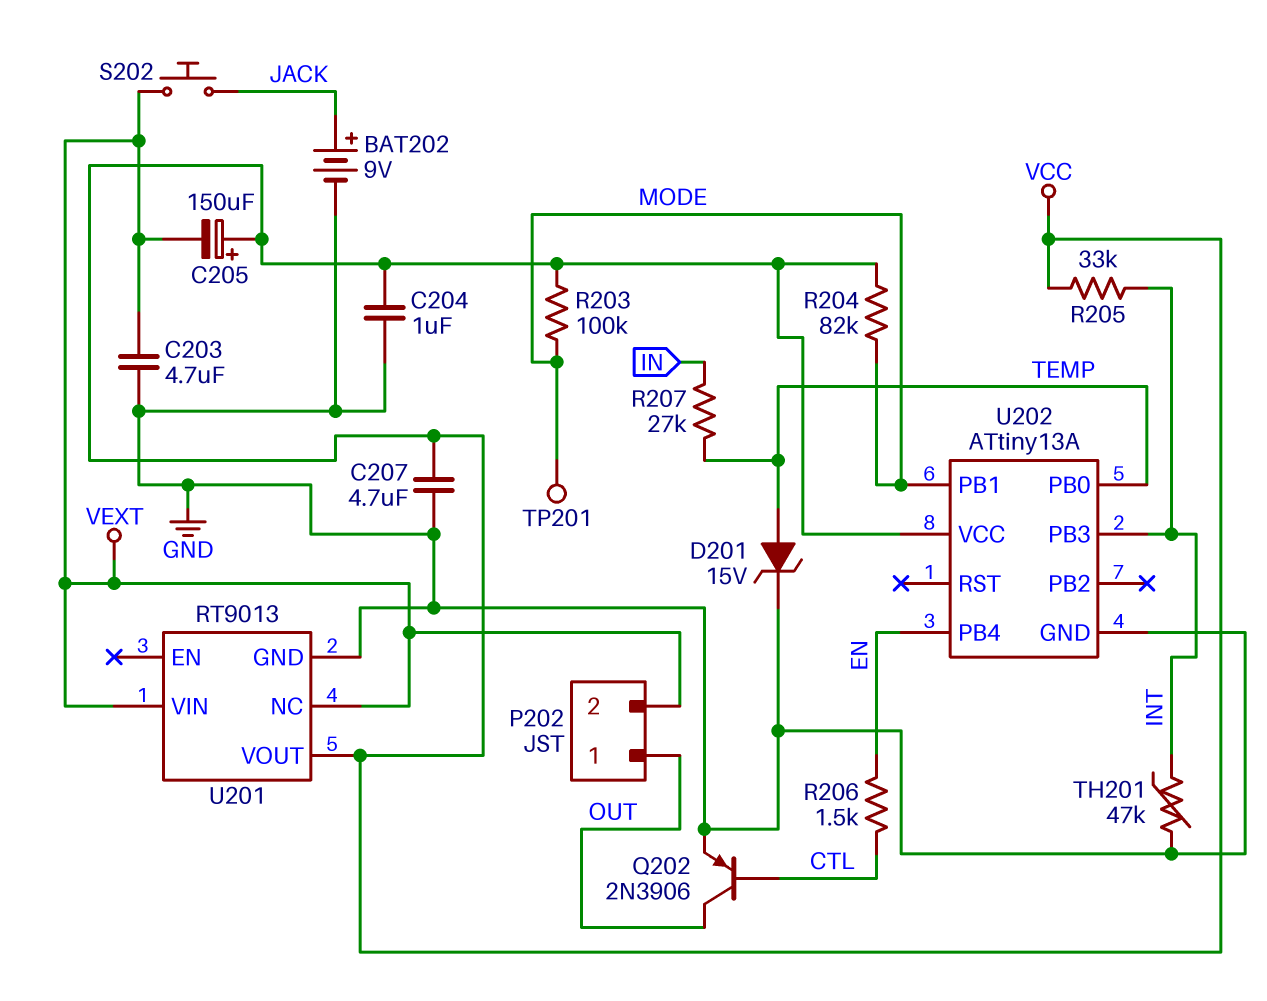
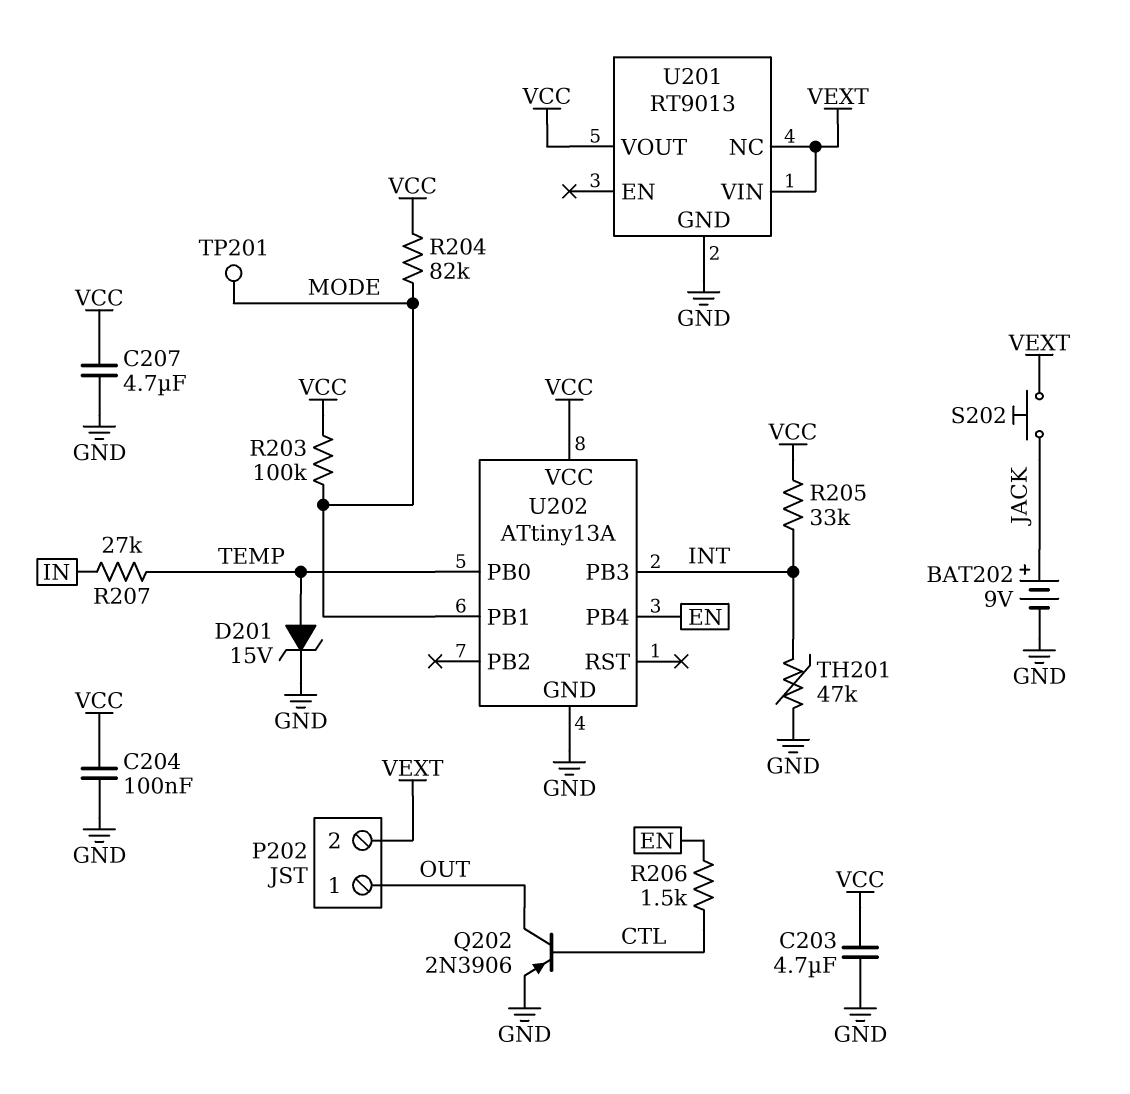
C203: 4.7uF (GND, VEXT) -> 4.7uF (GND, VCC)
C204: 1uF (GND, VCC) -> 100nF (GND, VCC)
C205: 150uF (plus VCC, minus VEXT) -> none

